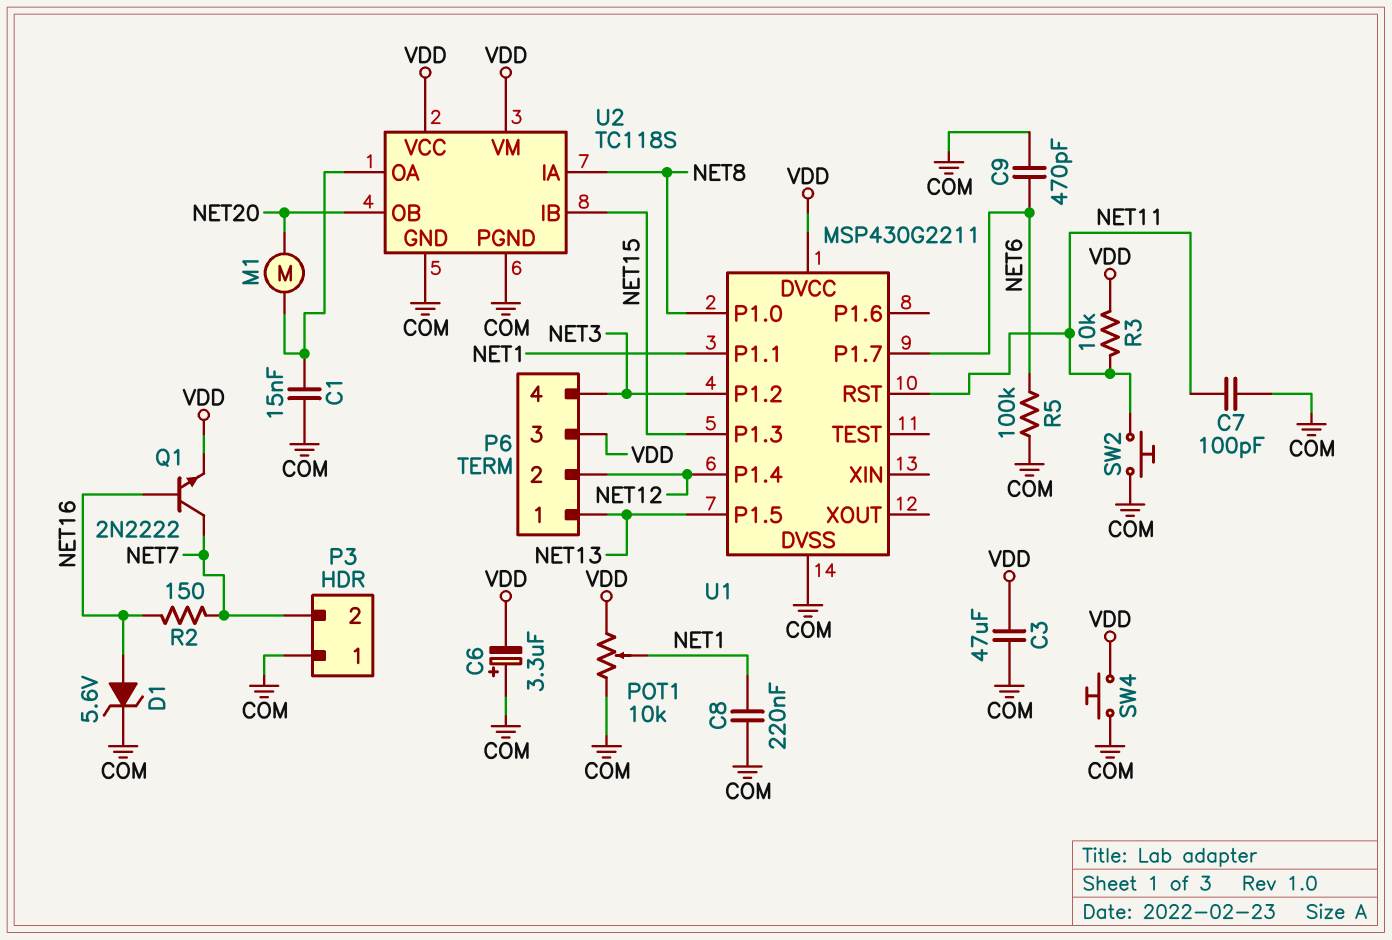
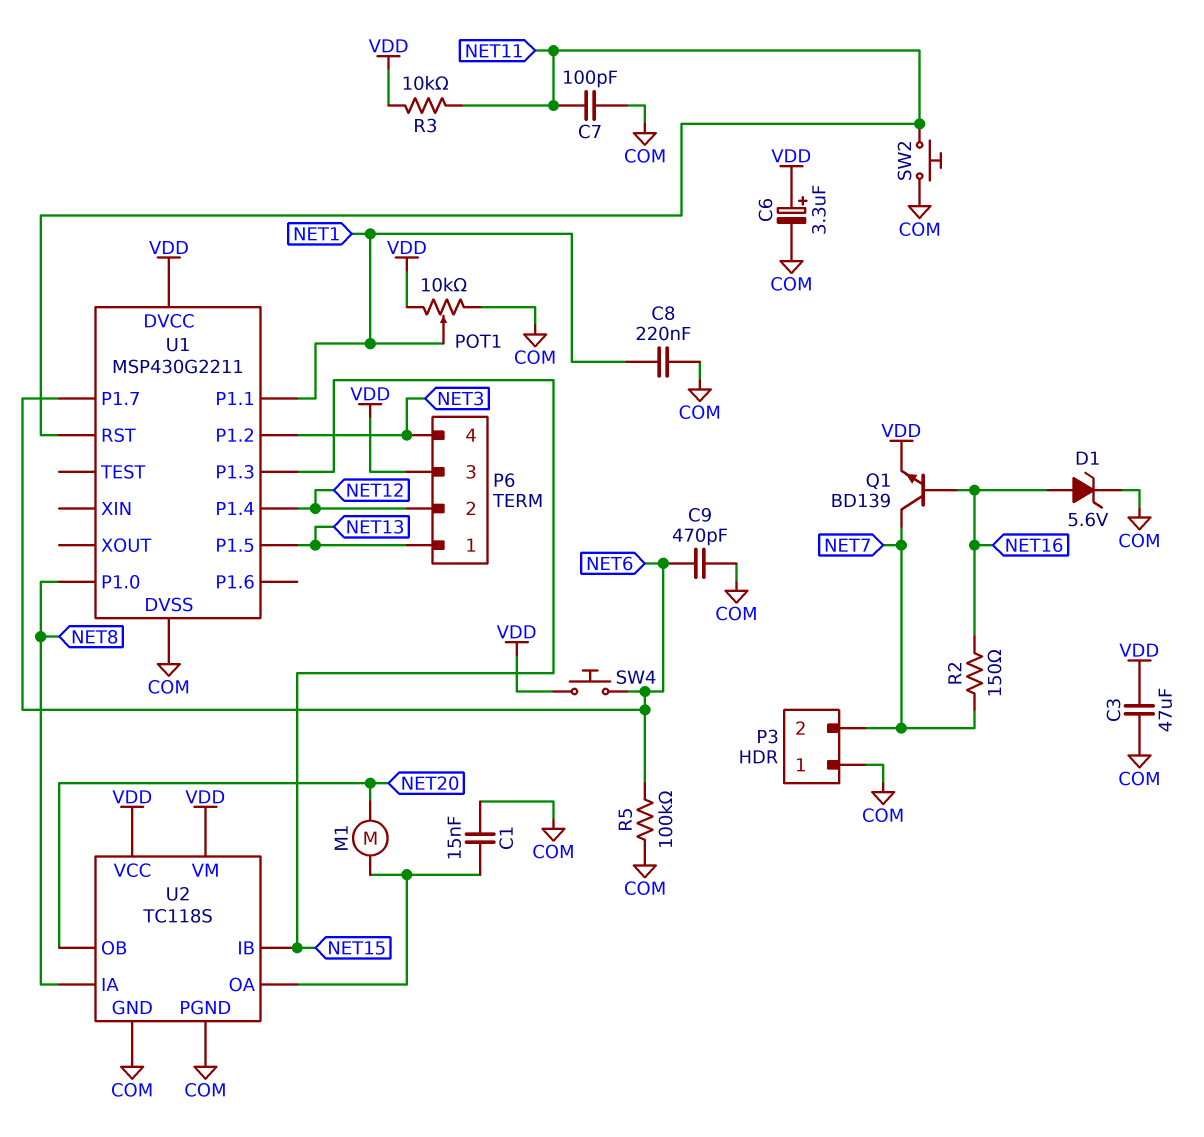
C6: 3.3uF (plus COM, minus VDD) -> 3.3uF (plus VDD, minus COM)
Q1: NPN 2N2222 (B NET16, C NET7, E VDD) -> NPN BD139 (B NET16, C NET7, E VDD)
SW4: button (COM, VDD) -> button (NET6, VDD)

